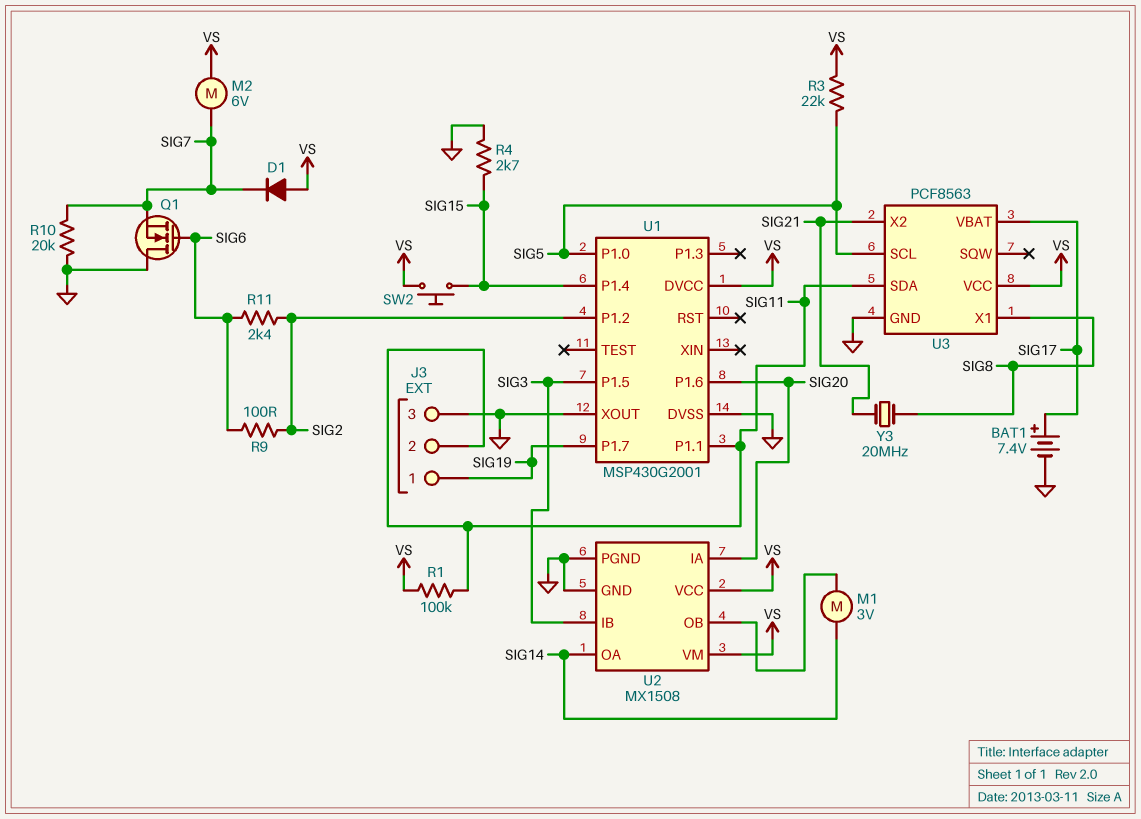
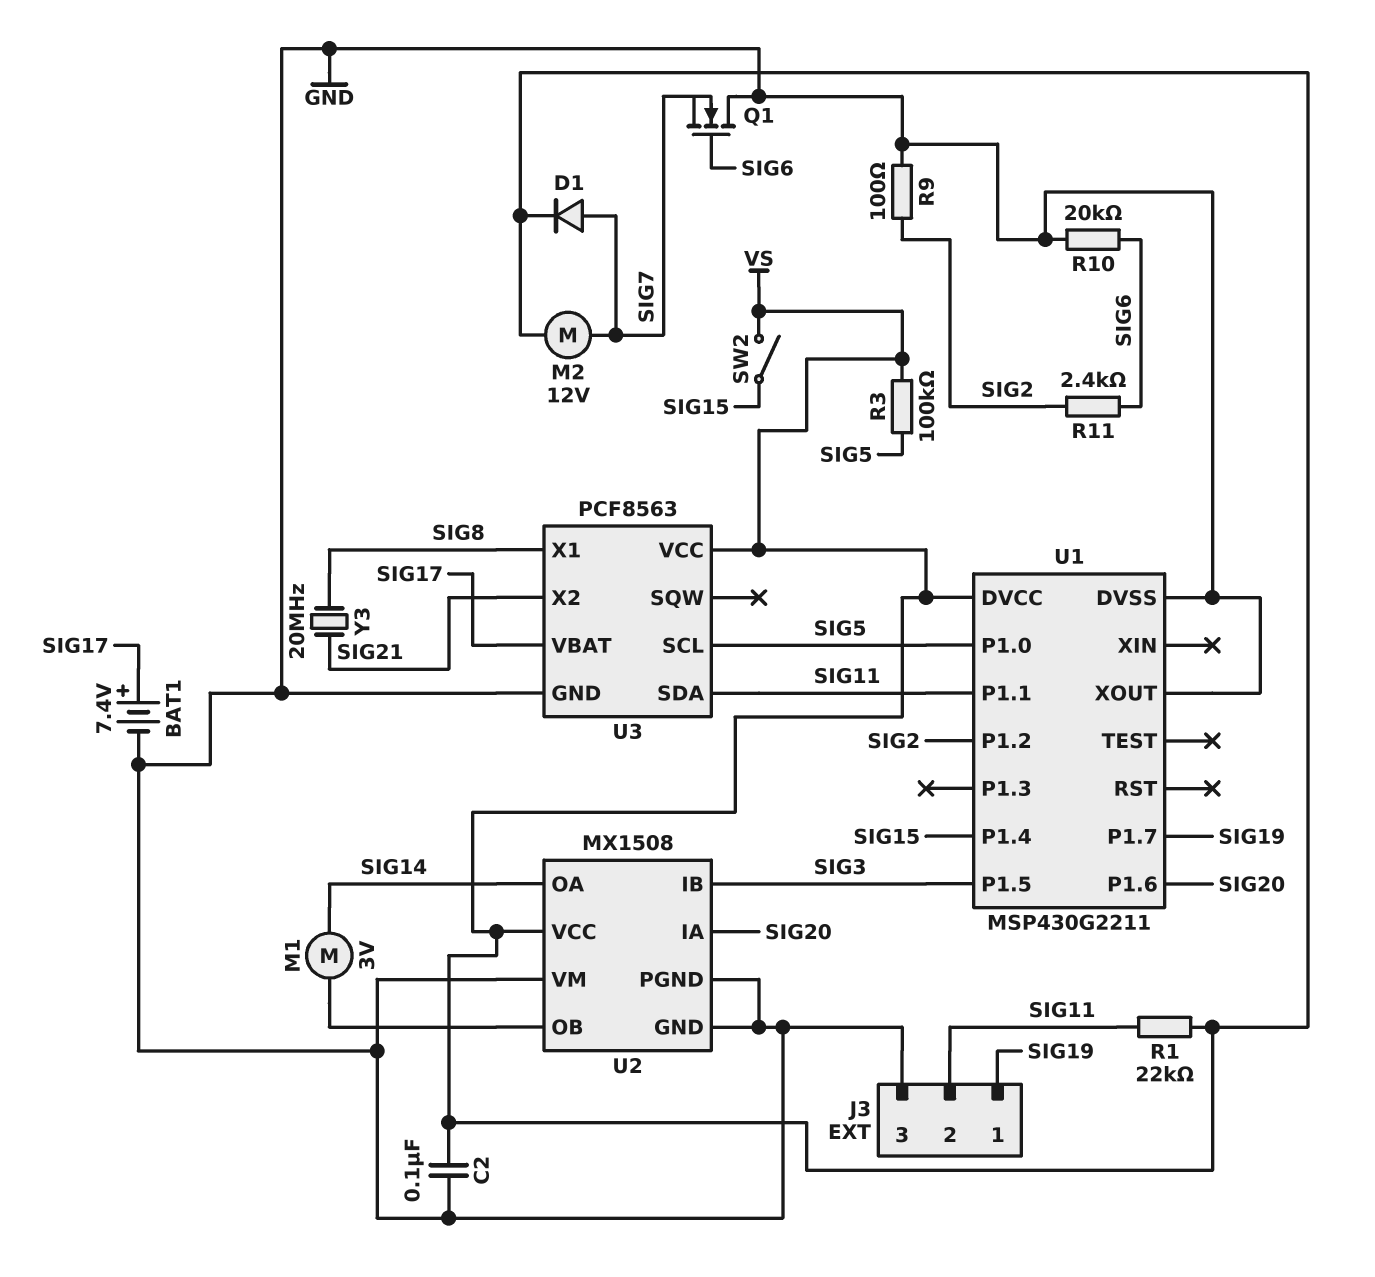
C2: none -> 100nF (GND, VS)
D1: diode (A VS, K SIG7) -> diode (A SIG7, K VS)
M2: motor 6V (SIG7, VS) -> motor 12V (SIG7, VS)
R1: 100k (SIG11, VS) -> 22k (SIG11, VS)
R3: 22k (SIG5, VS) -> 100k (SIG5, VS)
R4: 2.7k (GND, SIG15) -> none
R9: 100 (SIG2, SIG6) -> 100 (GND, SIG2)
R10: 20k (GND, SIG7) -> 20k (GND, SIG6)
SW2: button (SIG15, VS) -> switch (SIG15, VS)
U1: MSP430G2001 -> MSP430G2211
U2 pin VM: VS -> GND

